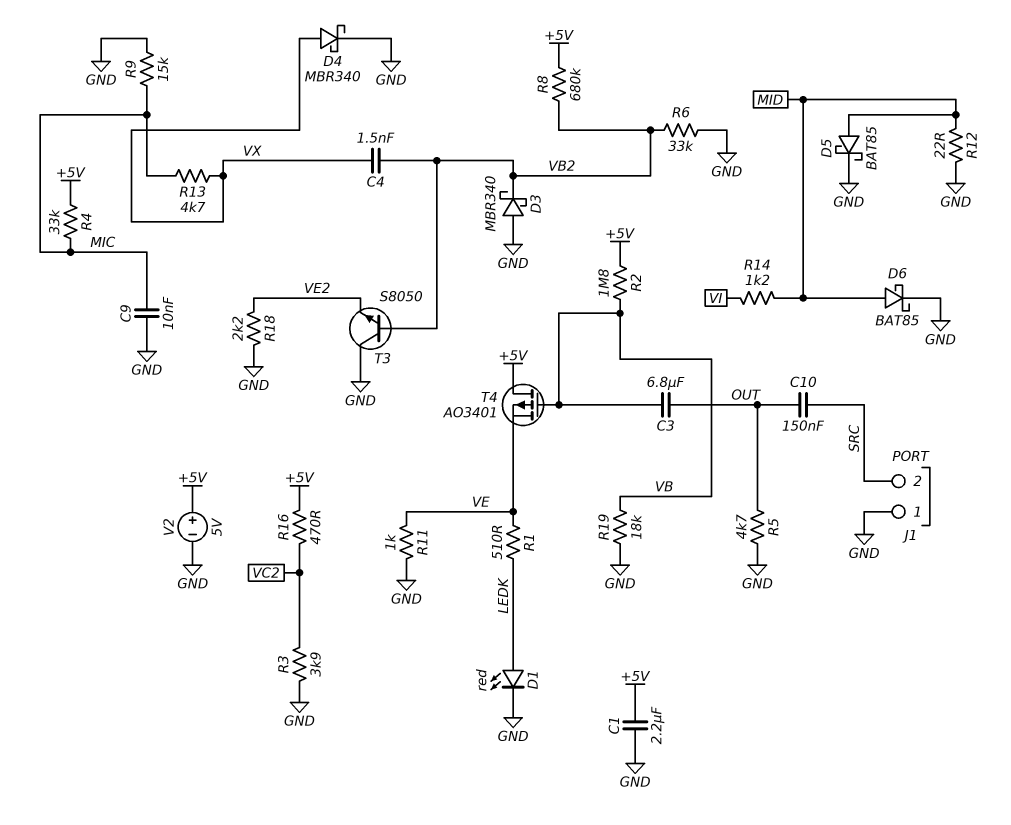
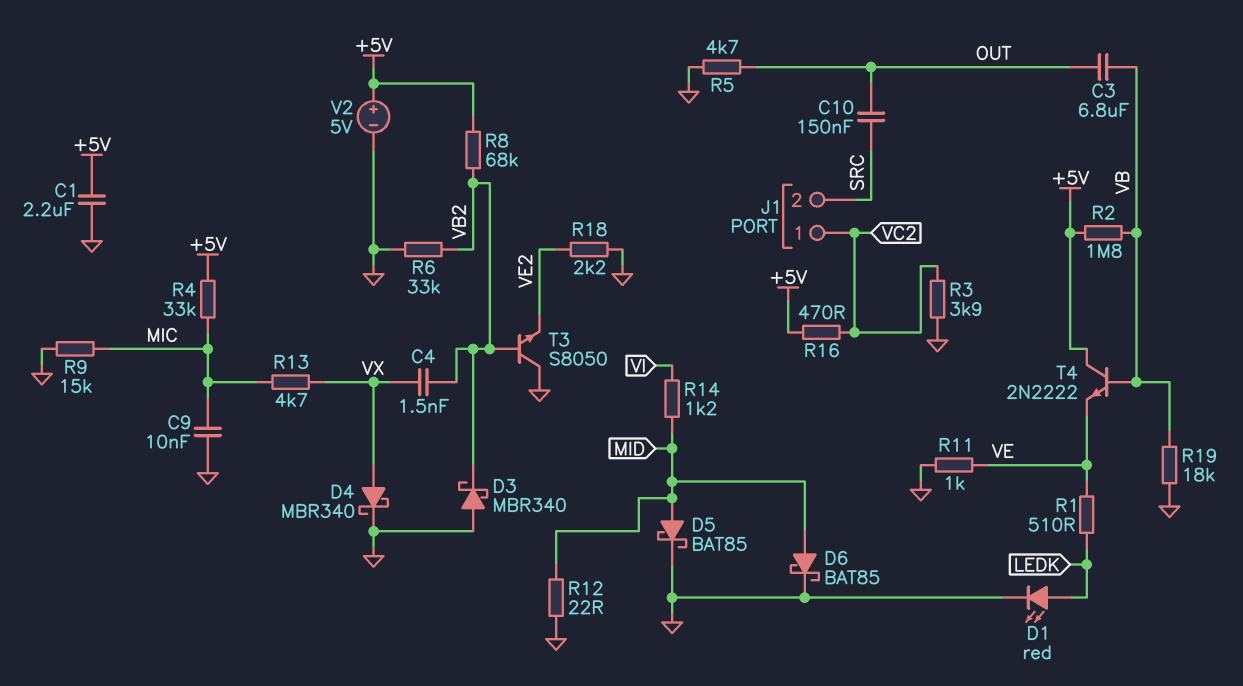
J1 pin 1: GND -> VC2
R8: 680k (+5V, VB2) -> 68k (+5V, VB2)
T4: PMOS AO3401 (G VB, D +5V, S VE) -> NPN 2N2222 (B VB, C +5V, E VE)

